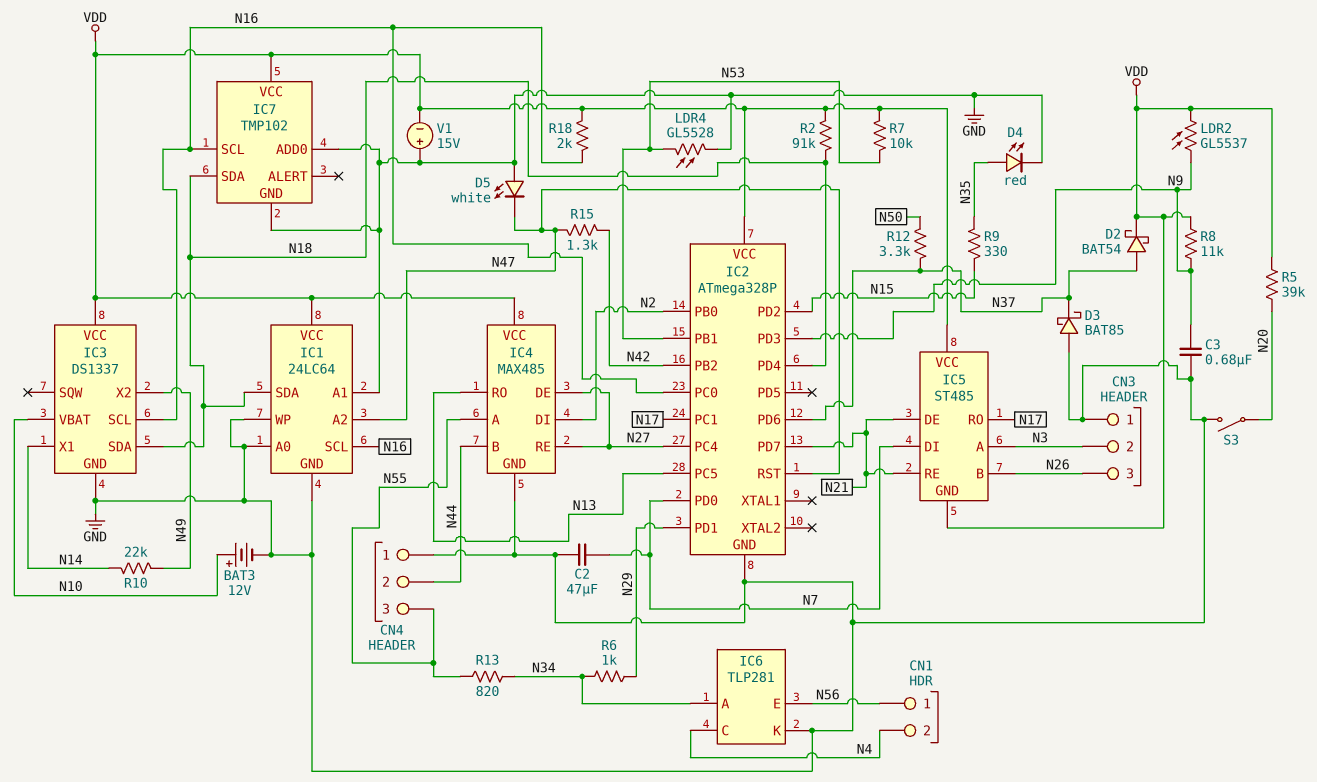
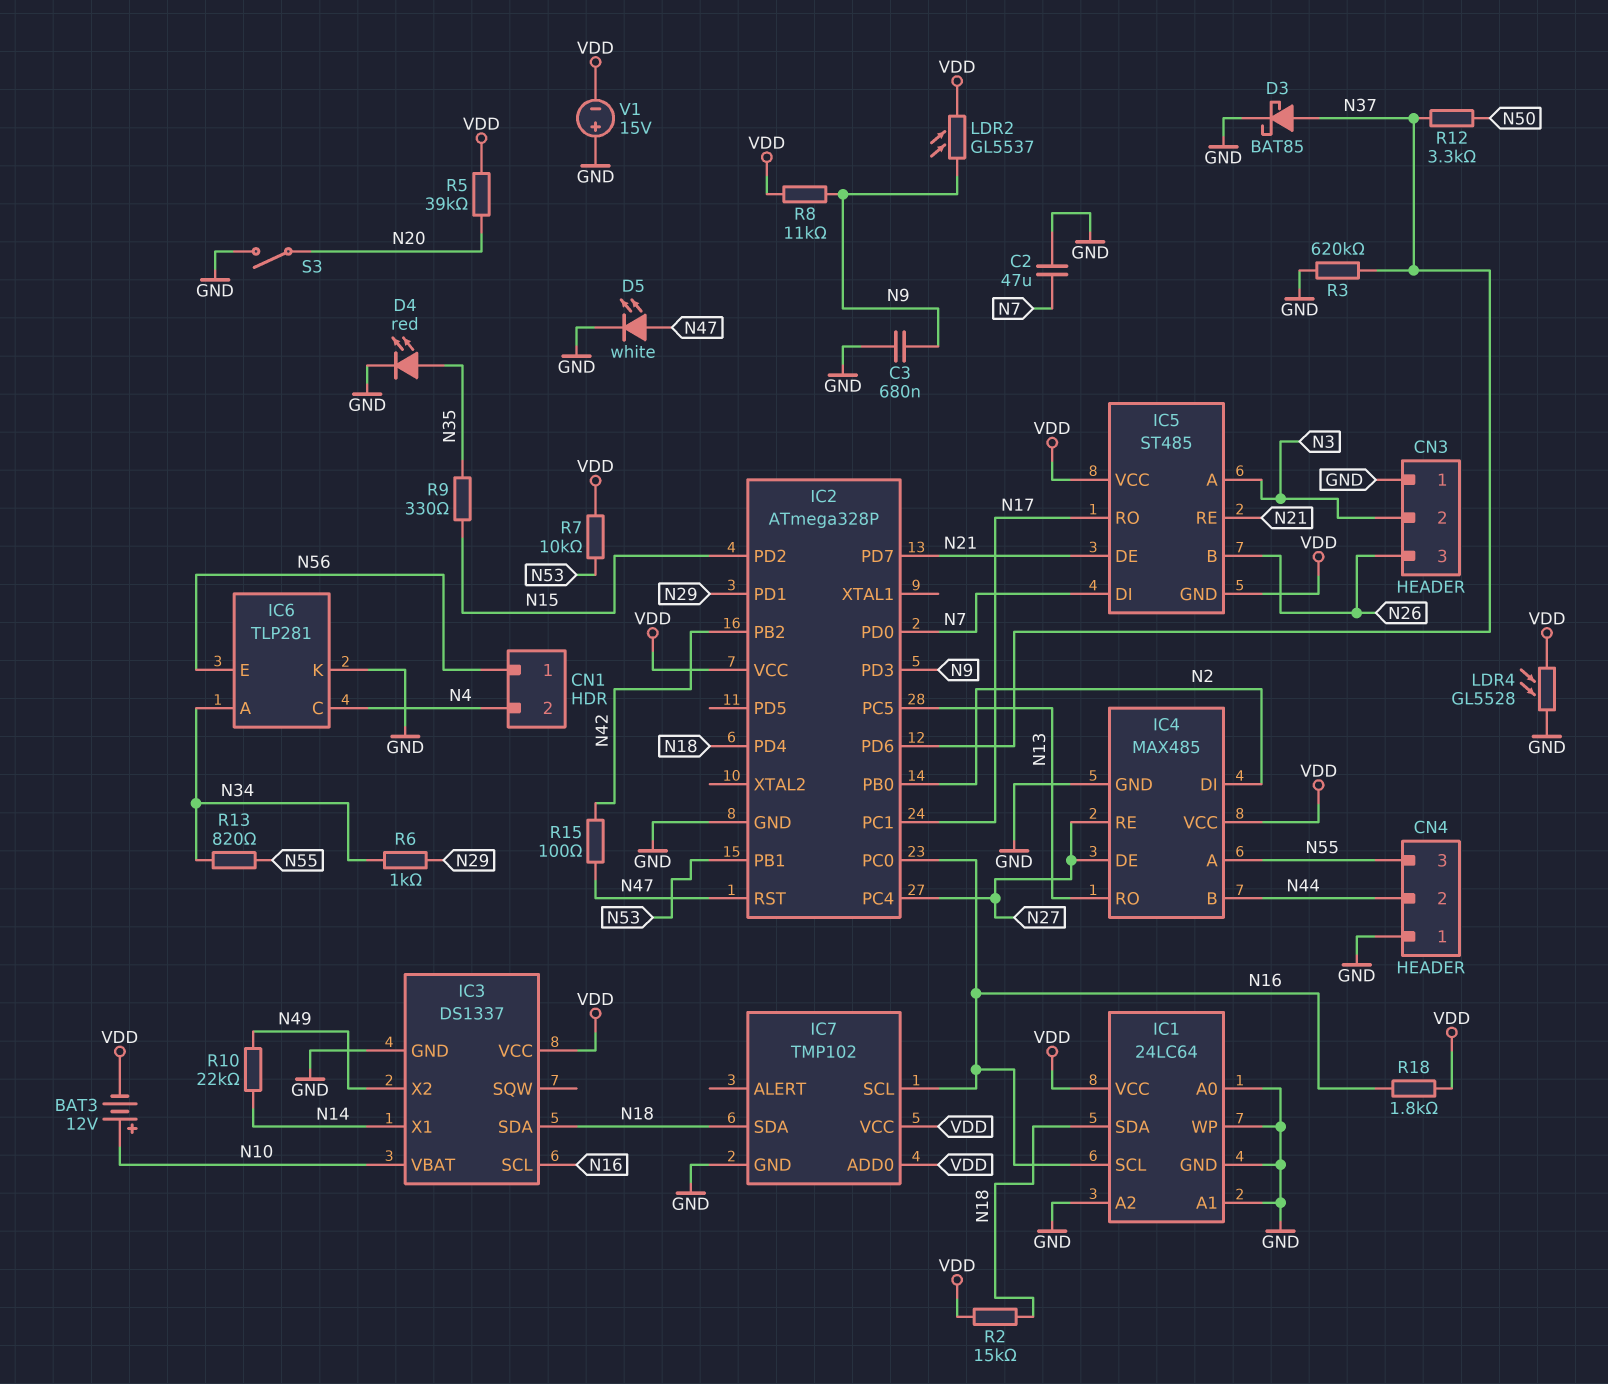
BAT3: 12V (plus N10, minus GND) -> 12V (plus N10, minus VDD)
D2: schottky BAT54 (A N37, K VDD) -> none
D3: schottky BAT85 (A GND, K N37) -> schottky BAT85 (A N37, K GND)
D5: LED white (A GND, K N47) -> LED white (A N47, K GND)
IC1 pin A2: N47 -> GND
IC7 pin ADD0: GND -> VDD
LDR4: GL5528 (GND, N53) -> GL5528 (GND, VDD)
R2: 91k (N18, VDD) -> 15k (N18, VDD)
R3: none -> 620k (GND, N37)
R15: 1.3k (N42, N47) -> 100 (N42, N47)
R18: 2k (N16, VDD) -> 1.8k (N16, VDD)

